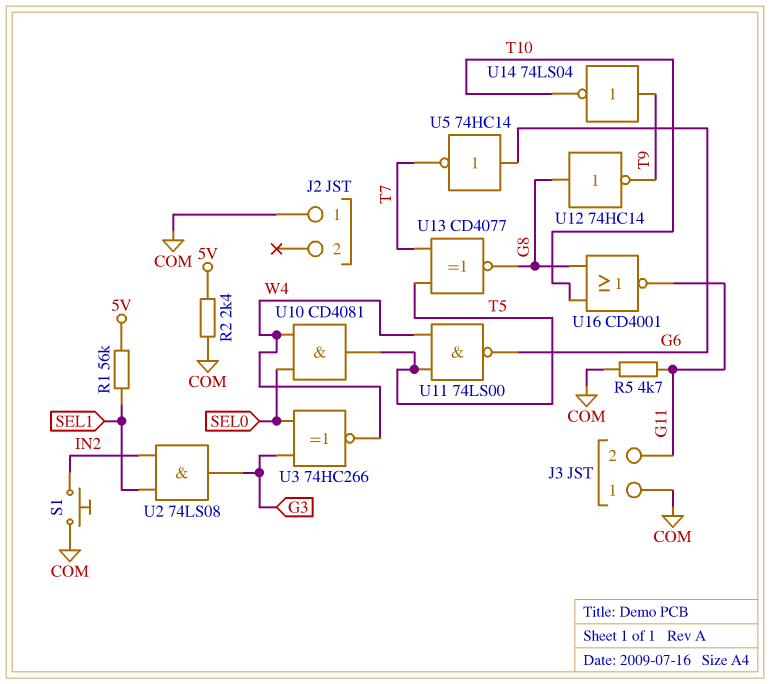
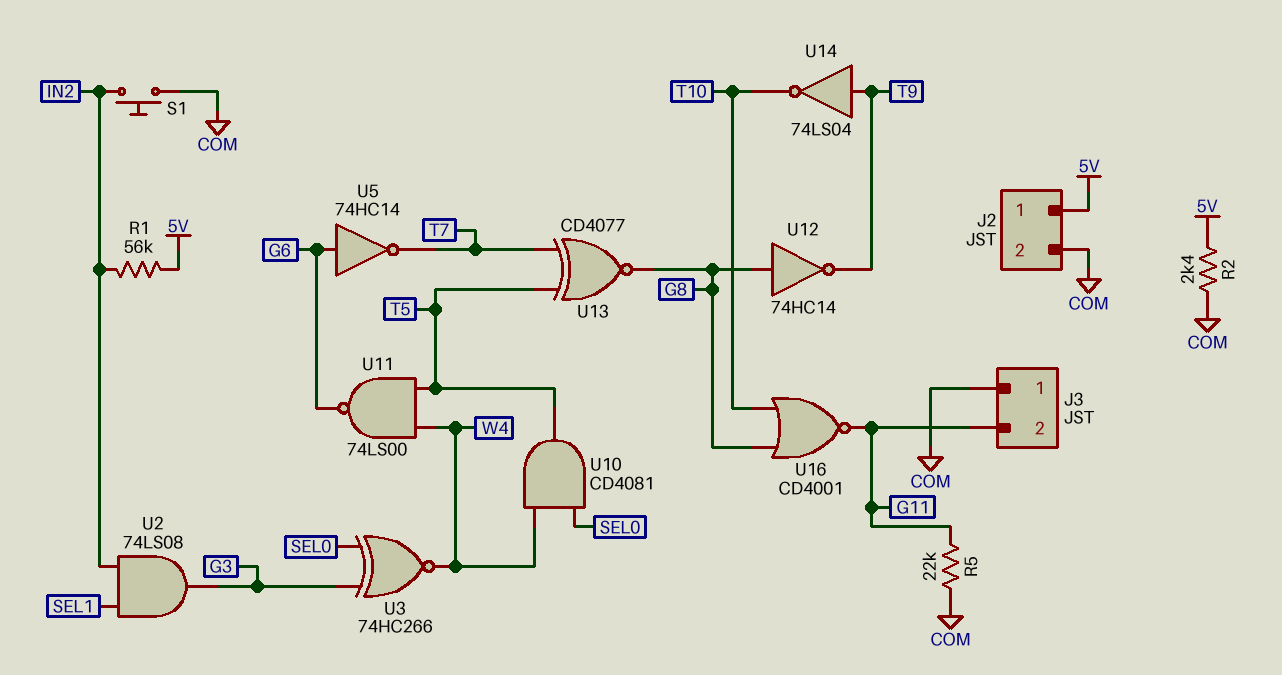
J2 pin 1: COM -> 5V
J2 pin 2: none -> COM
R1: 56k (5V, SEL1) -> 56k (5V, IN2)
R5: 4.7k (COM, G11) -> 22k (COM, G11)

